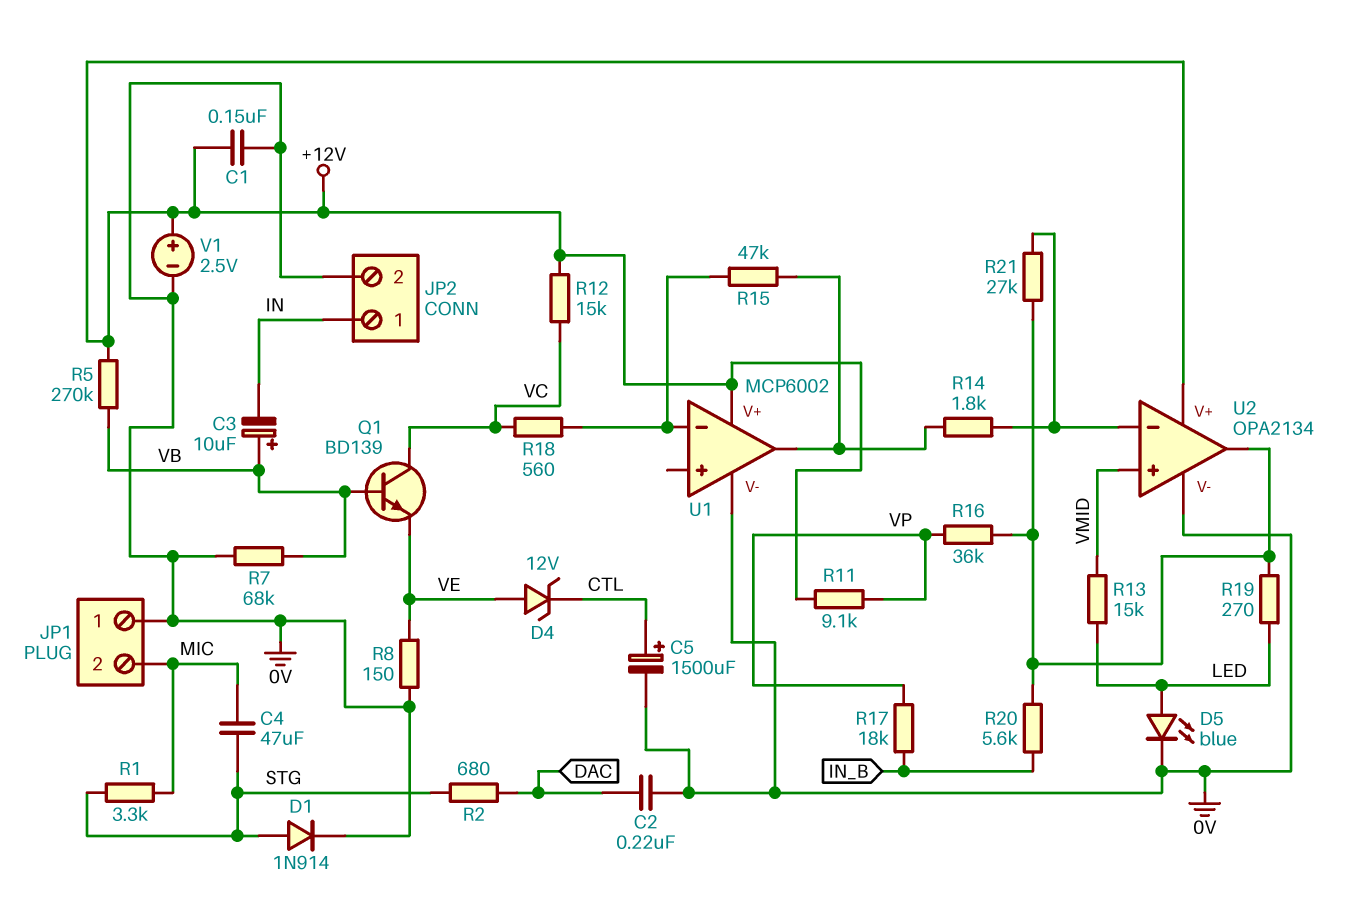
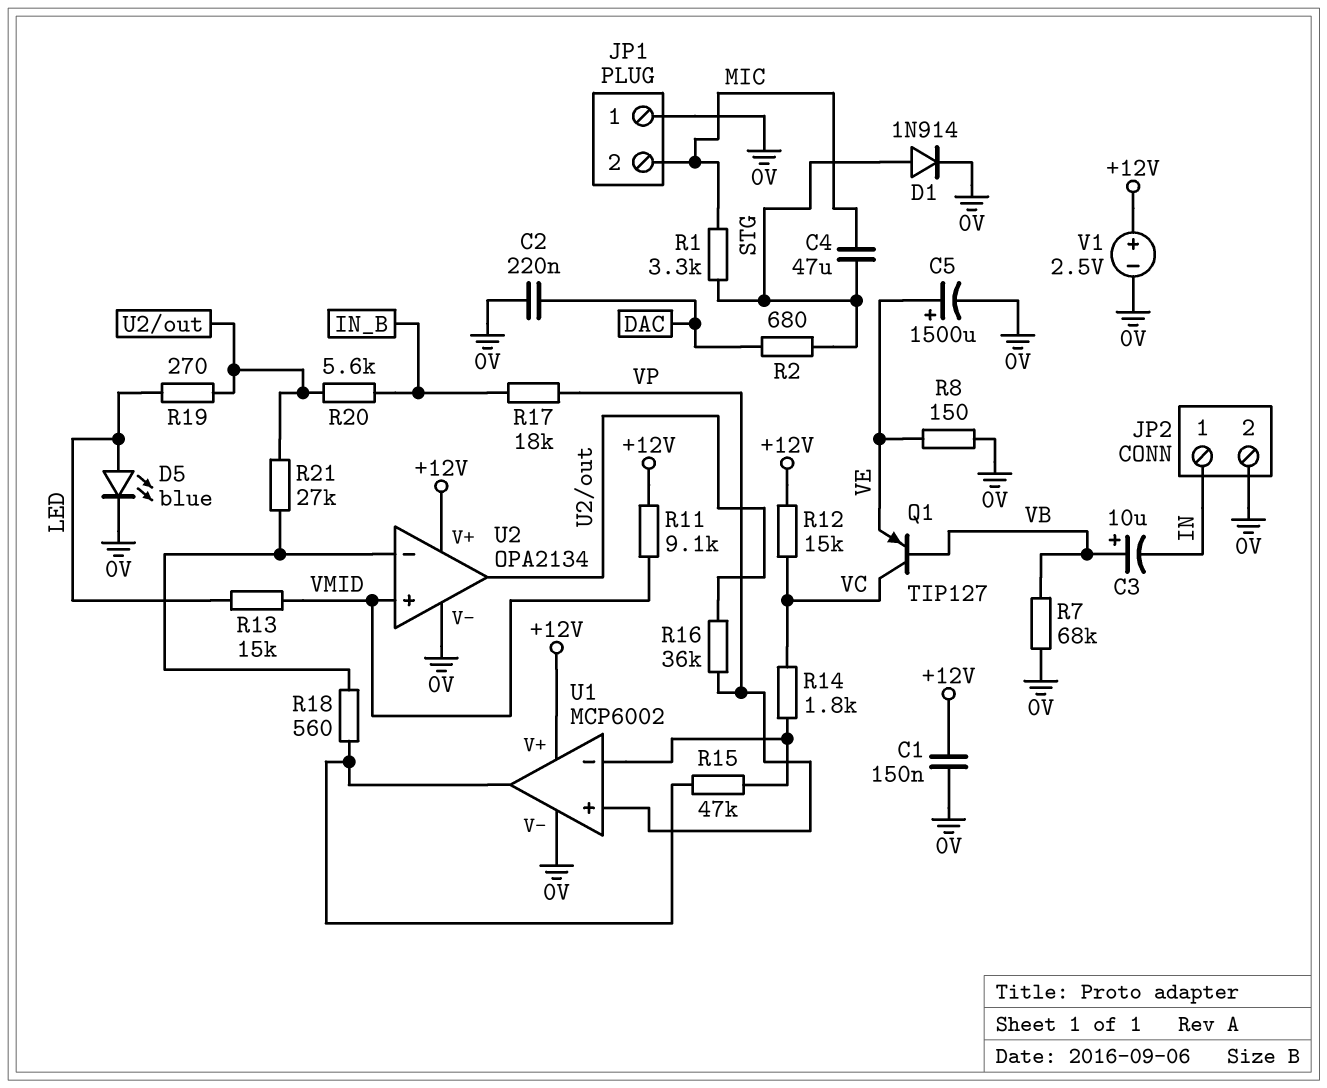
C5: 1500uF (plus CTL, minus 0V) -> 1500uF (plus VE, minus 0V)
D4: zener 12V (A VE, K CTL) -> none
Q1: NPN BD139 (B VB, C VC, E VE) -> PNP TIP127 (B VB, C VC, E VE)
R5: 270k (+12V, VB) -> none
R11: 9.1k (+12V, VP) -> 9.1k (+12V, VMID)
R14: 1.8k (U1/out, U2/in-) -> 1.8k (U1/in-, VC)
R18: 560 (U1/in-, VC) -> 560 (U1/out, U2/in-)
U1 pin in+: none -> VP

